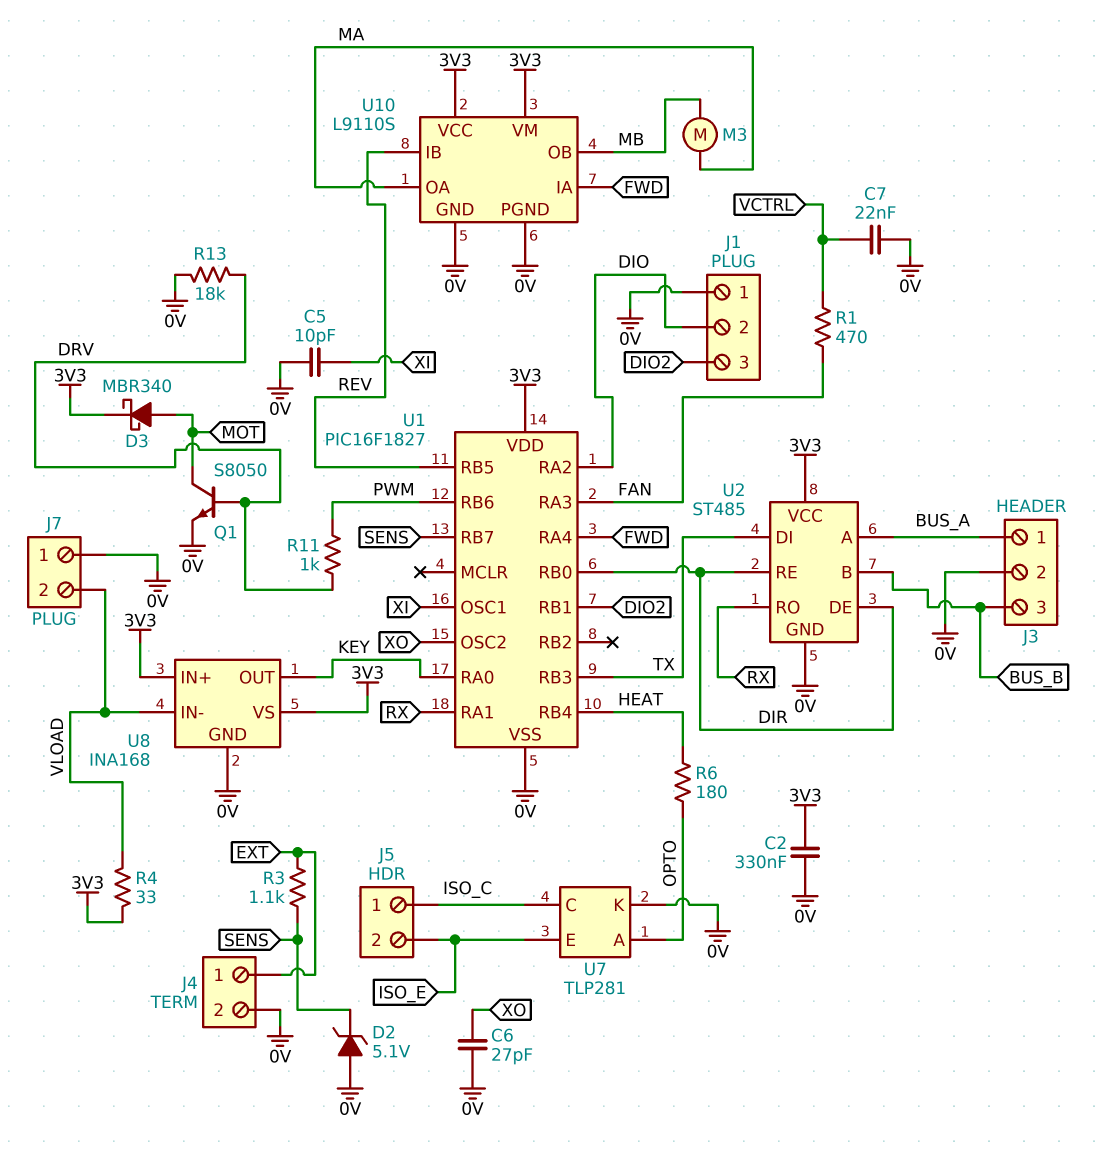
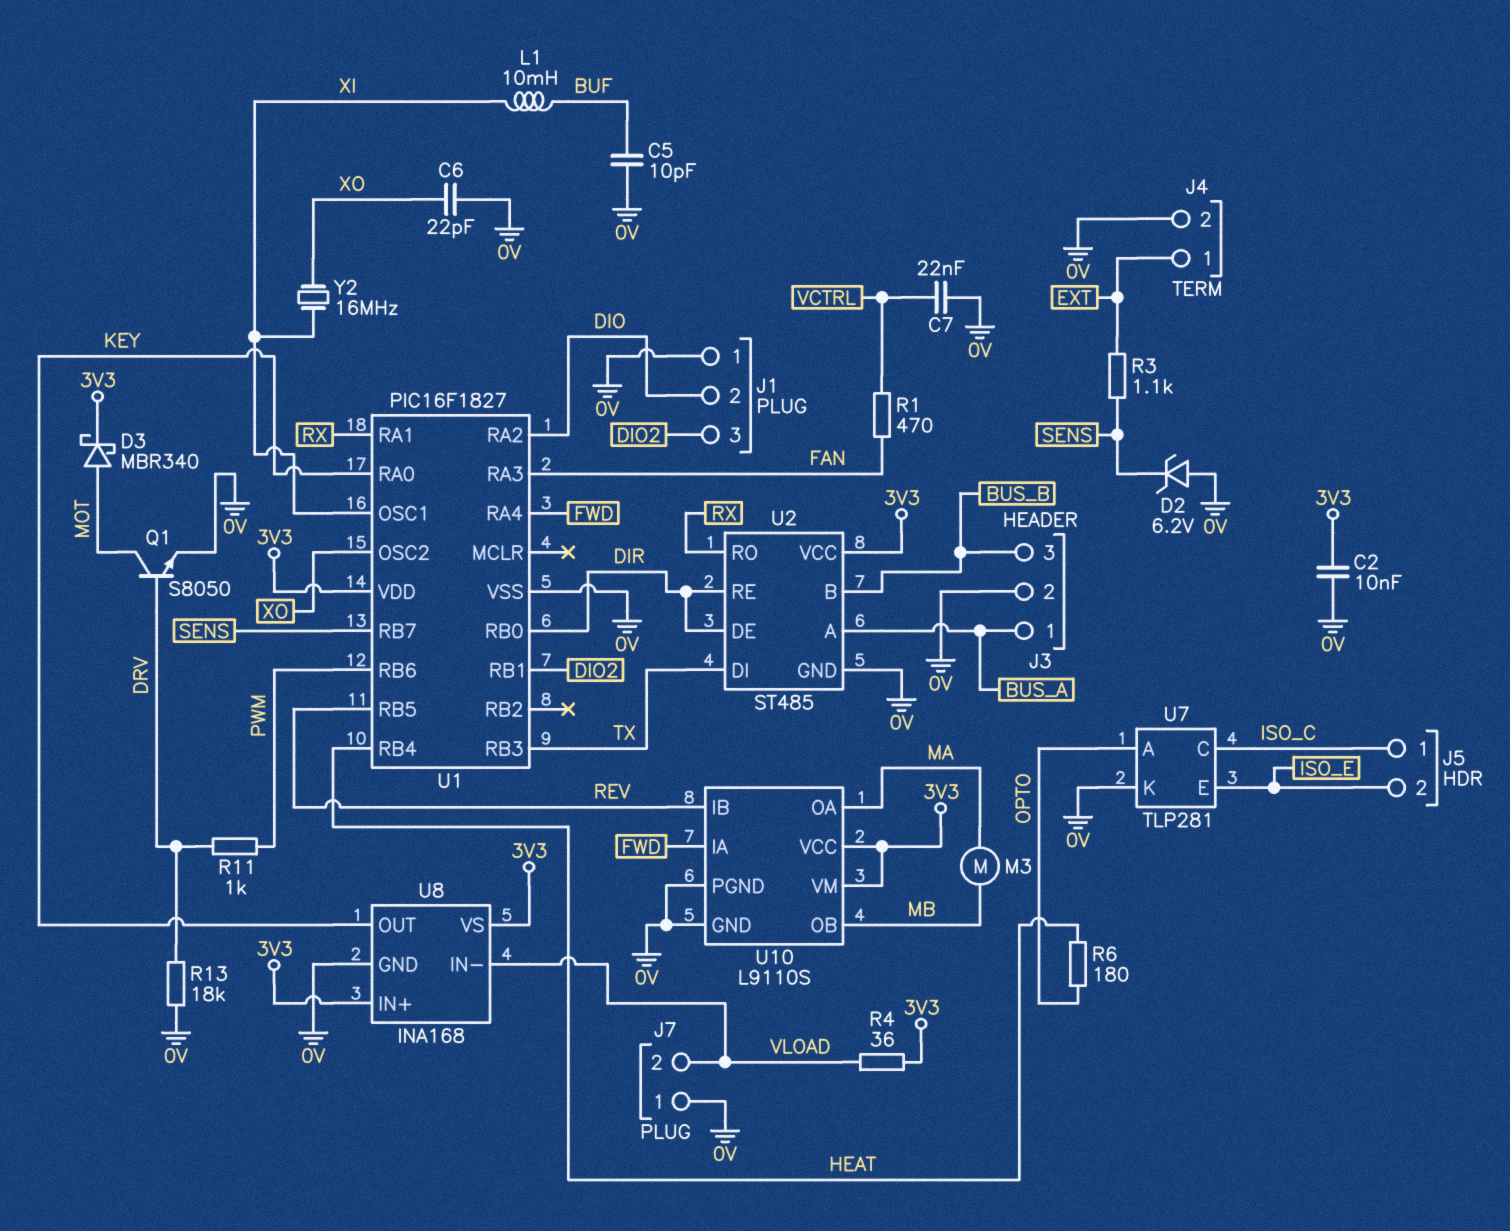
C2: 330nF (0V, 3V3) -> 10nF (0V, 3V3)
C5: 10pF (0V, XI) -> 10pF (0V, BUF)
C6: 27pF (0V, XO) -> 22pF (0V, XO)
D2: zener 5.1V (A 0V, K SENS) -> zener 6.2V (A 0V, K SENS)
L1: none -> 10mH (BUF, XI)
R4: 33 (3V3, VLOAD) -> 36 (3V3, VLOAD)
Y2: none -> 16MHz (XI, XO)

